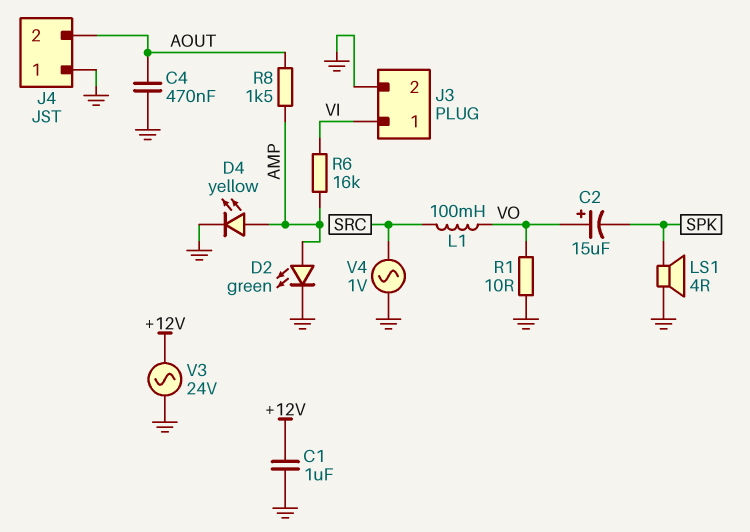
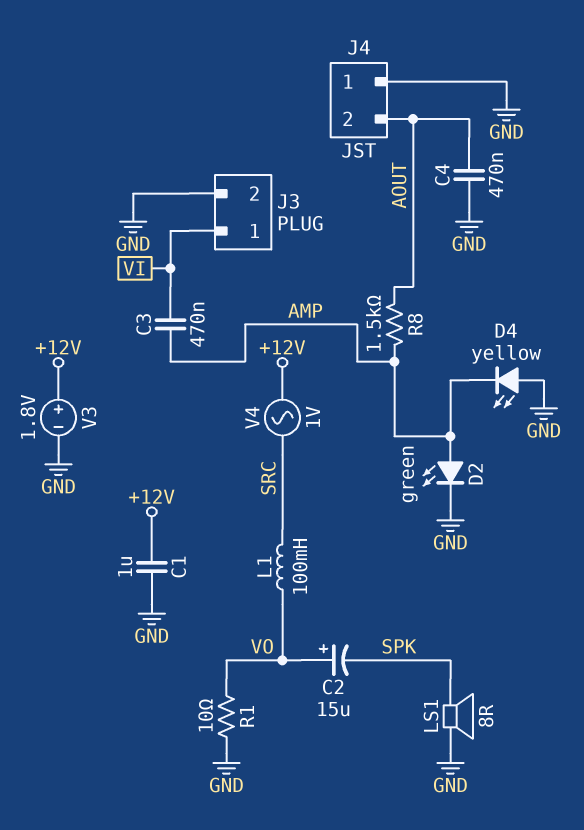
C3: none -> 470nF (AMP, VI)
D4: LED yellow (A AMP, K GND) -> LED yellow (A GND, K AMP)
LS1: speaker 4R (GND, SPK) -> speaker 8R (GND, SPK)
R6: 16k (AMP, VI) -> none
V3: AC 24V (+12V, GND) -> 1.8V (plus +12V, minus GND)
V4: AC 1V (GND, SRC) -> AC 1V (+12V, SRC)

